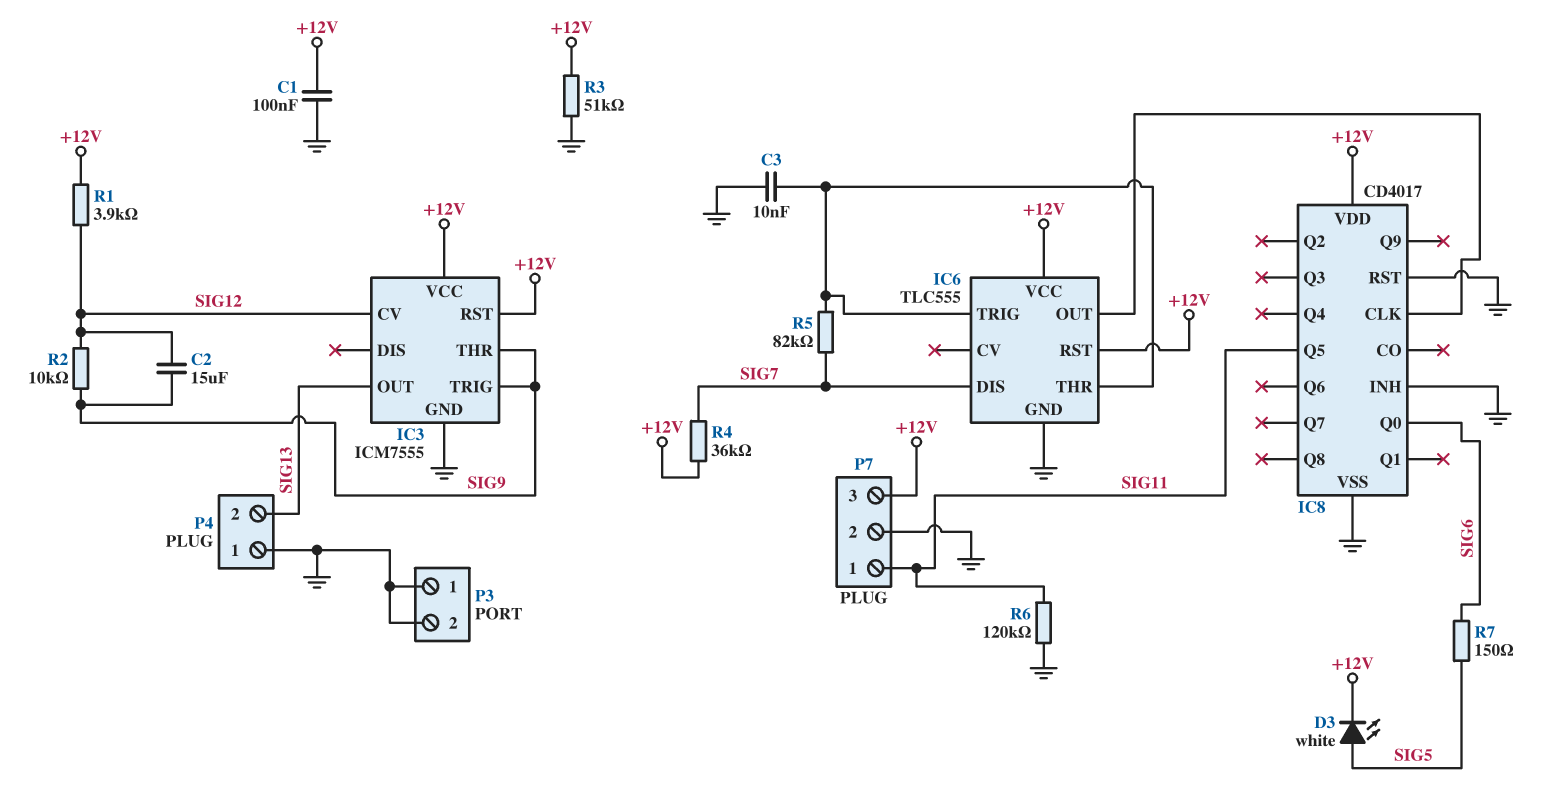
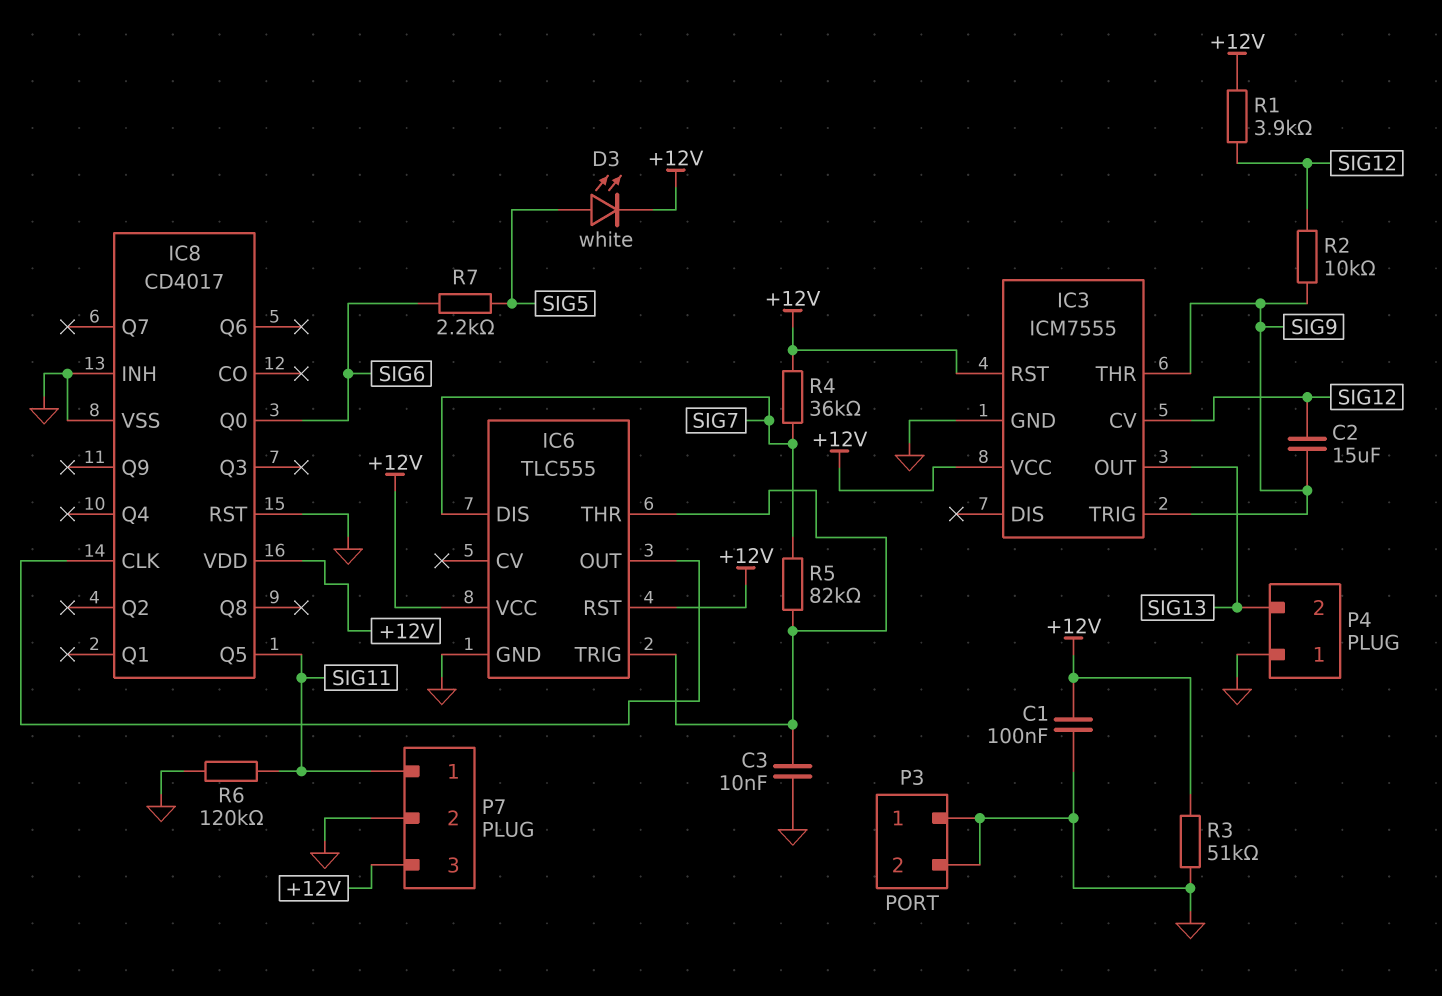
R7: 150 (SIG5, SIG6) -> 2.2k (SIG5, SIG6)

